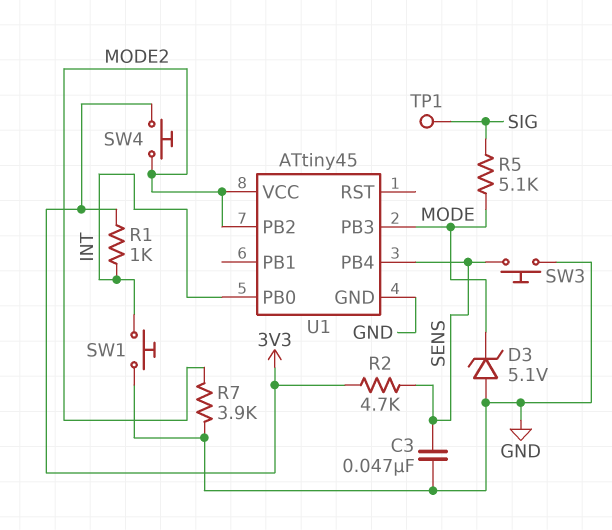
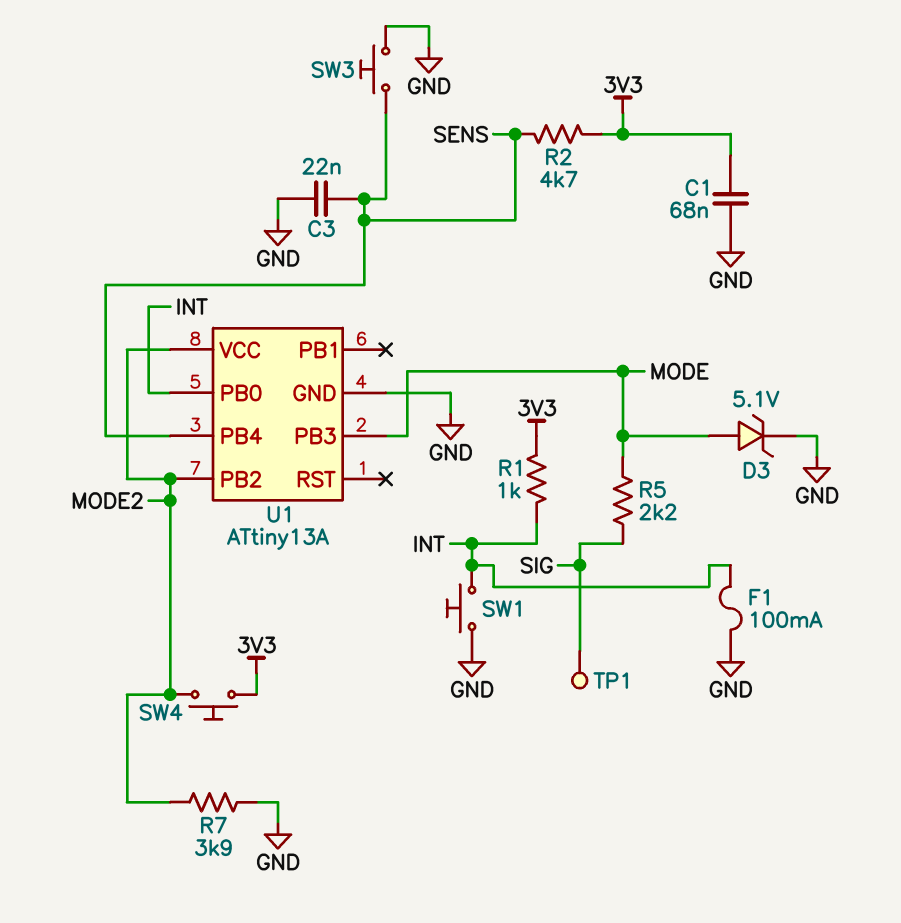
C1: none -> 68nF (3V3, GND)
C3: 47nF (GND, SENS) -> 22nF (GND, SENS)
D3: zener 5.1V (A GND, K MODE) -> zener 5.1V (A MODE, K GND)
F1: none -> 100mA (GND, INT)
R5: 5.1k (MODE, SIG) -> 2.2k (MODE, SIG)
U1: ATtiny45 -> ATtiny13A

